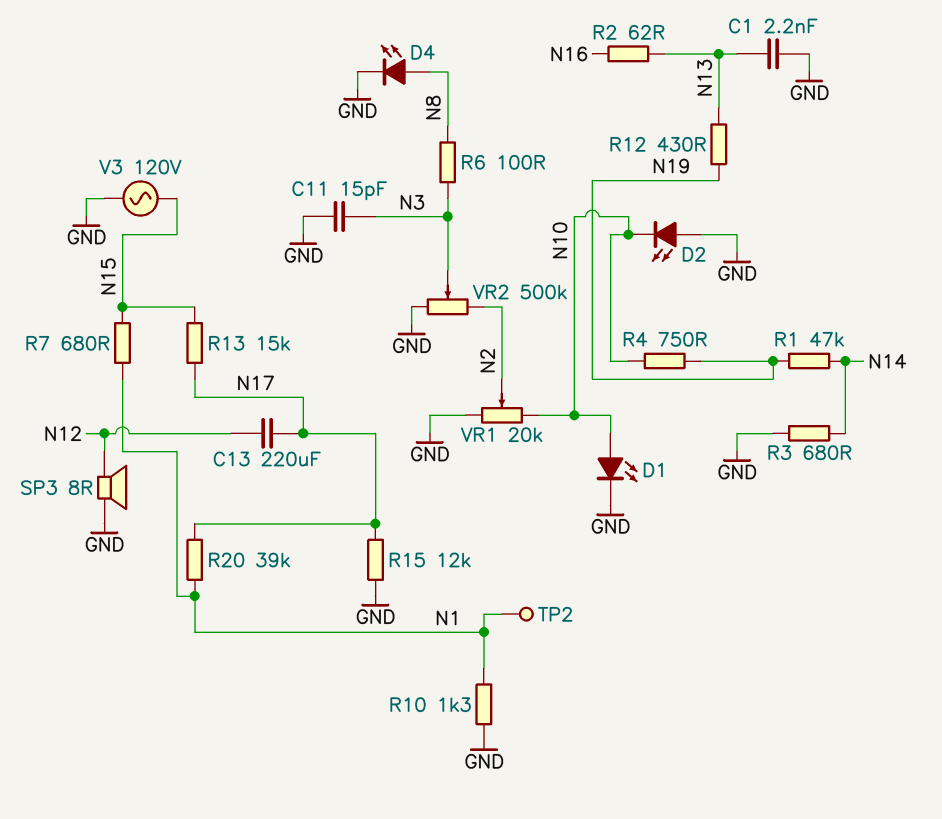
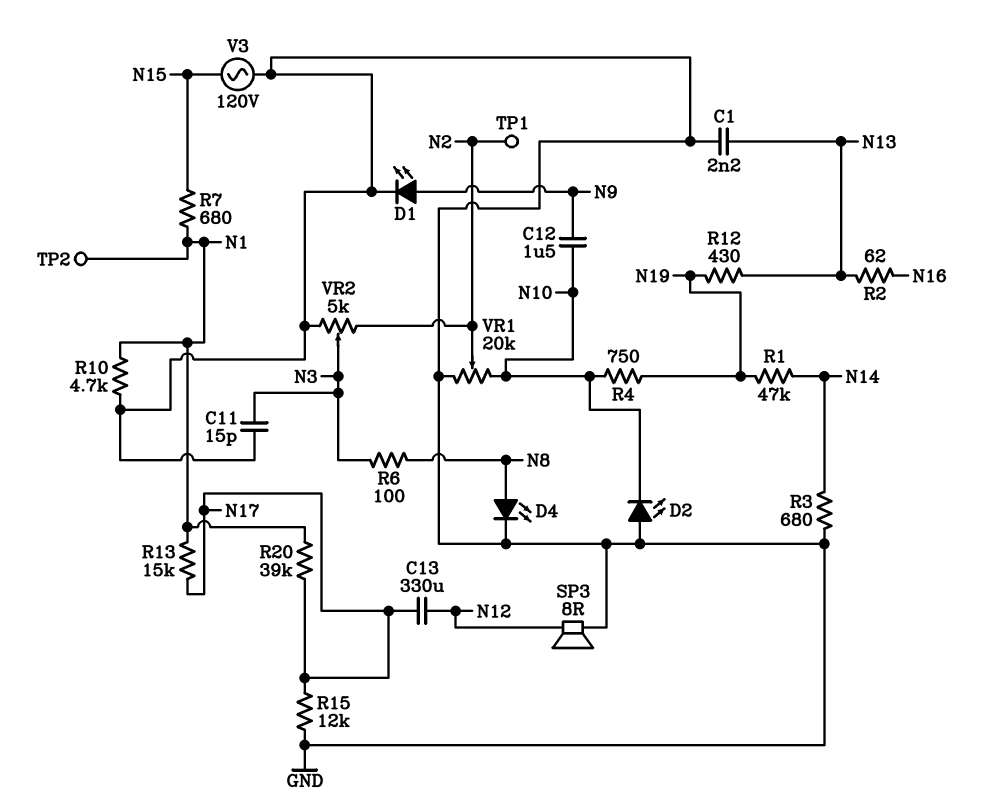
C12: none -> 1.5uF (N9, N10)
C13: 220uF (N12, N17) -> 330uF (N12, N17)
D1: LED (A N10, K GND) -> LED (A N9, K GND)
R10: 1.3k (GND, N1) -> 4.7k (GND, N1)
R13: 15k (N15, N17) -> 15k (N1, N17)
TP1: none -> test point (N2)
VR2: 500k (GND, N2, wiper N3) -> 5k (GND, N2, wiper N3)

